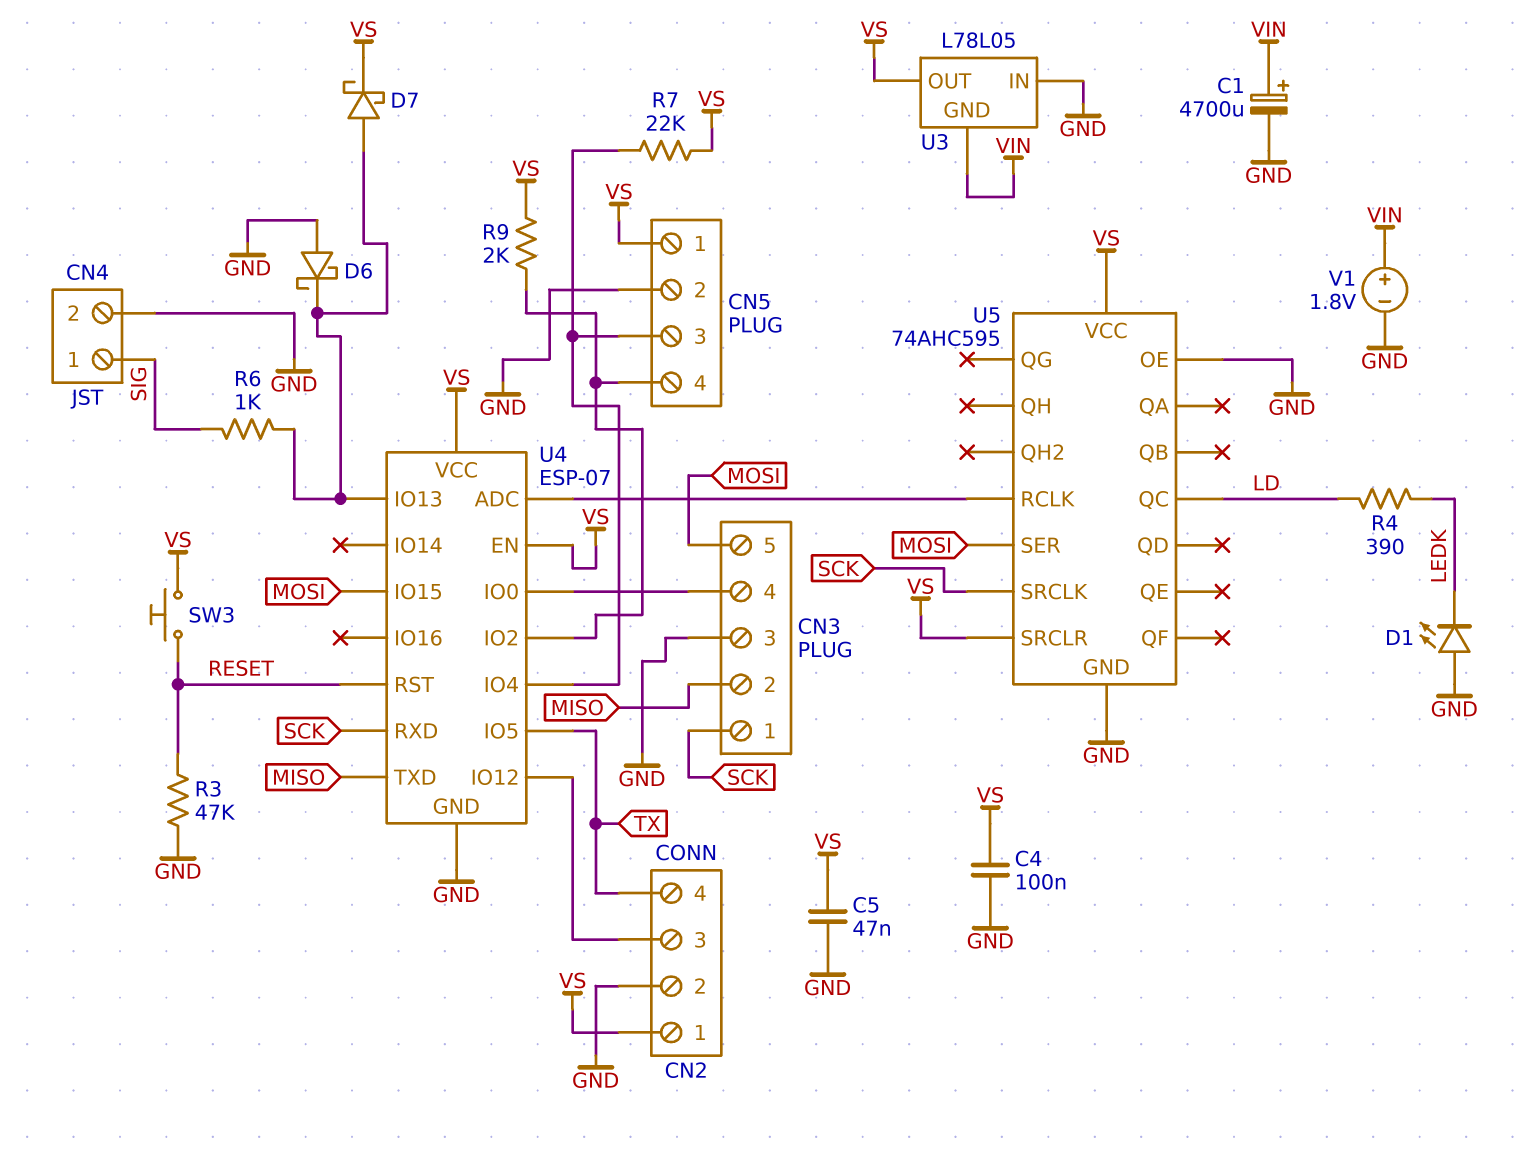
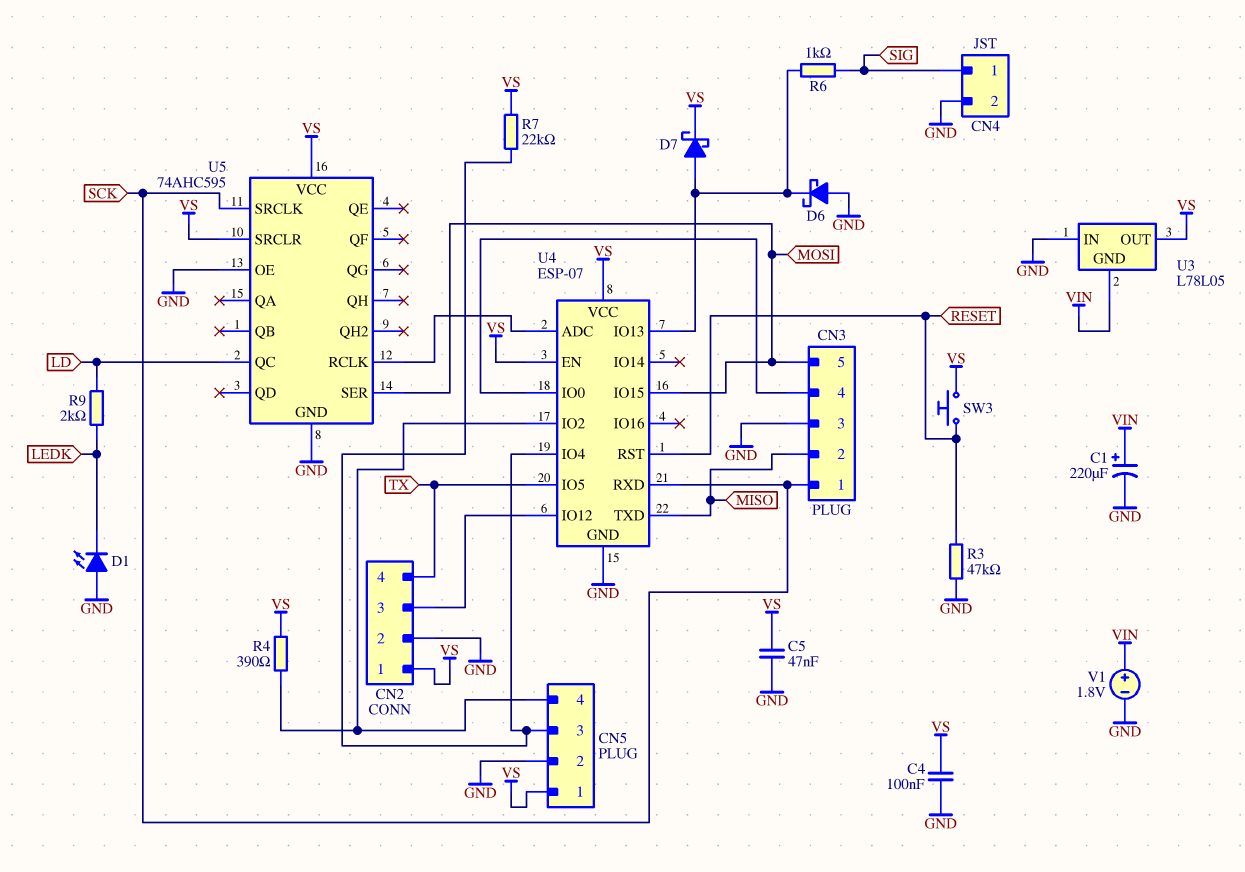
C1: 4700uF (plus VIN, minus GND) -> 220uF (plus VIN, minus GND)
R4: 390 (LD, LEDK) -> 390 (CN5/4, VS)
R9: 2k (CN5/4, VS) -> 2k (LD, LEDK)

